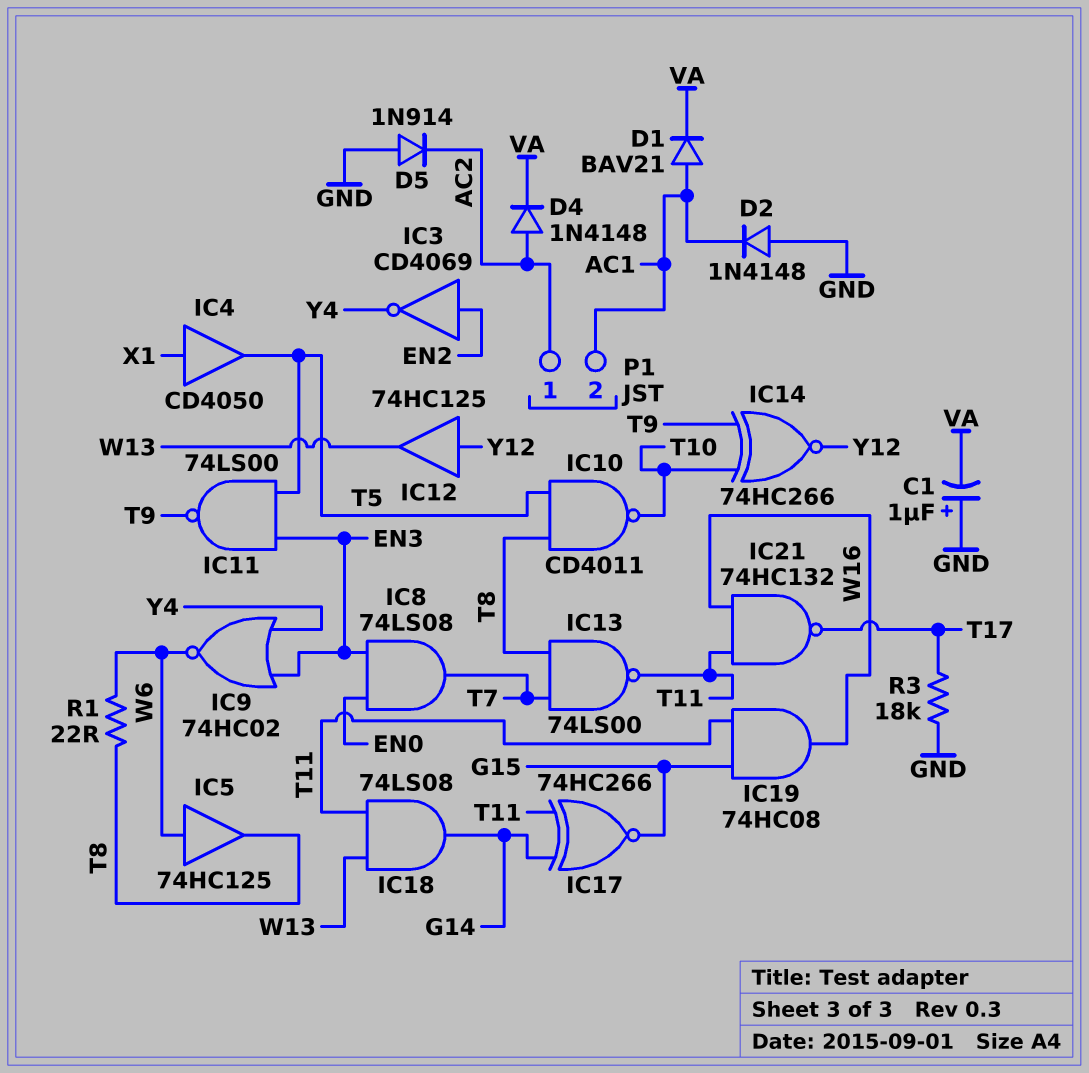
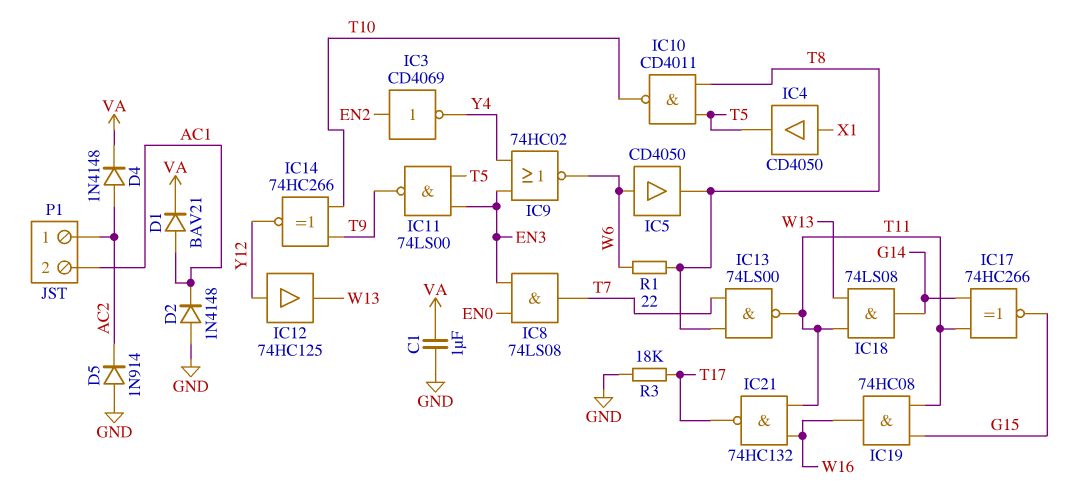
C1: 1uF (plus GND, minus VA) -> 1uF (GND, VA)
IC5: buffer 74HC125 (in W6, out T8) -> buffer CD4050 (in W6, out T8)

